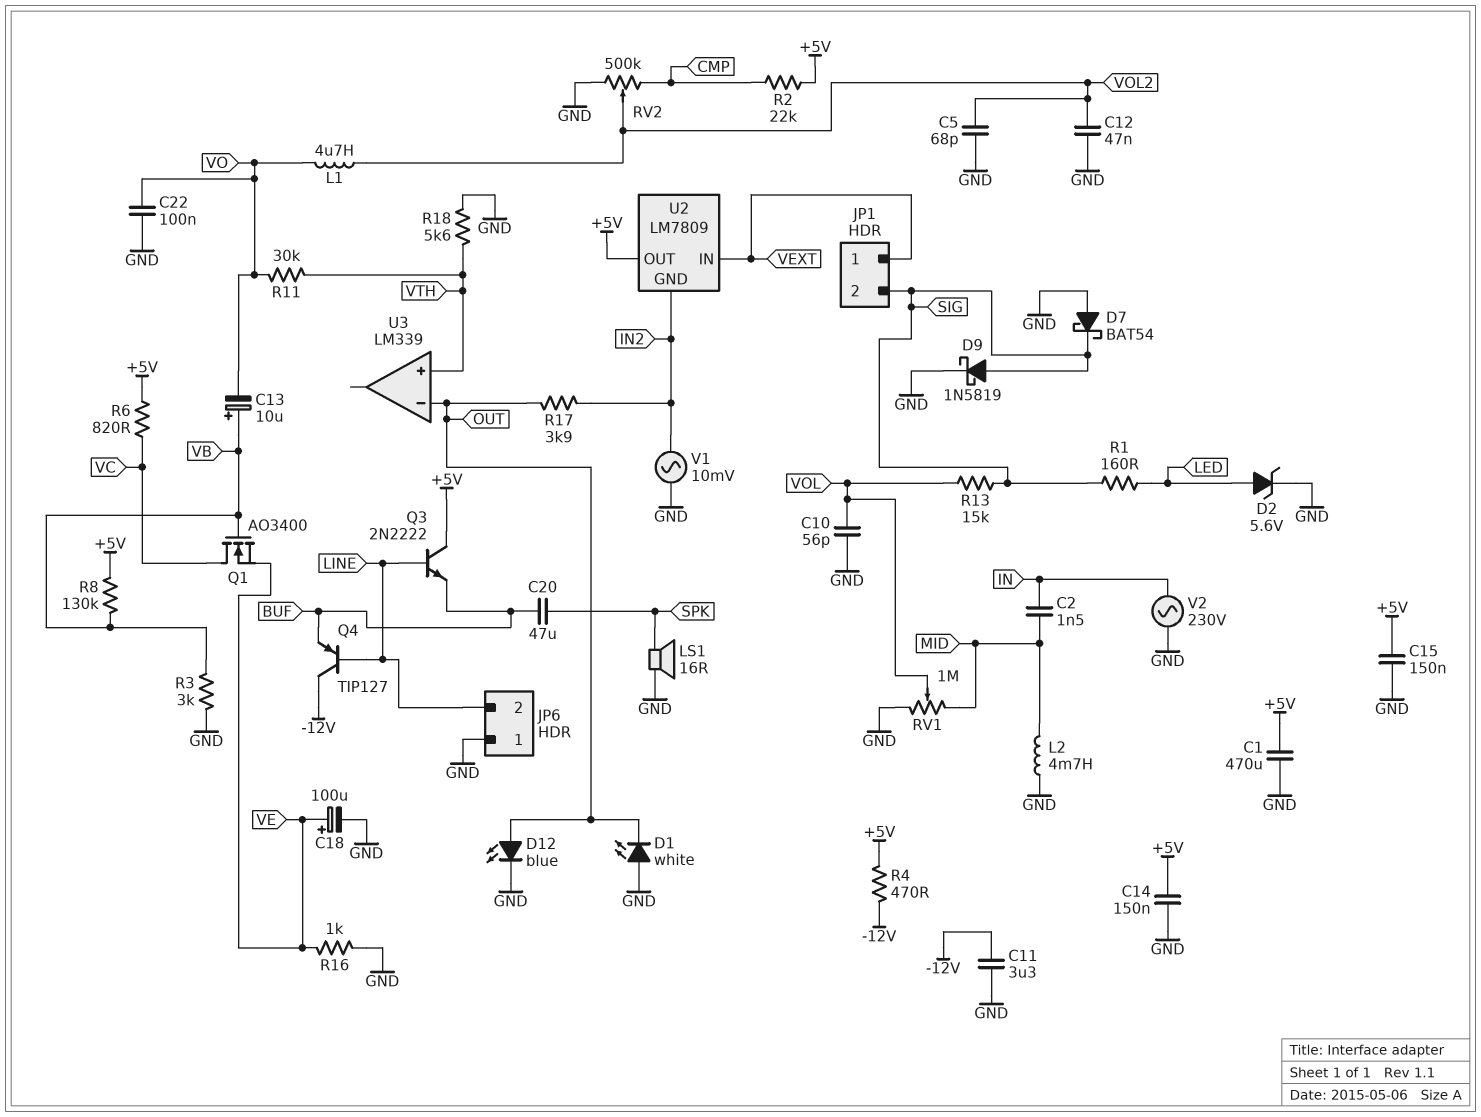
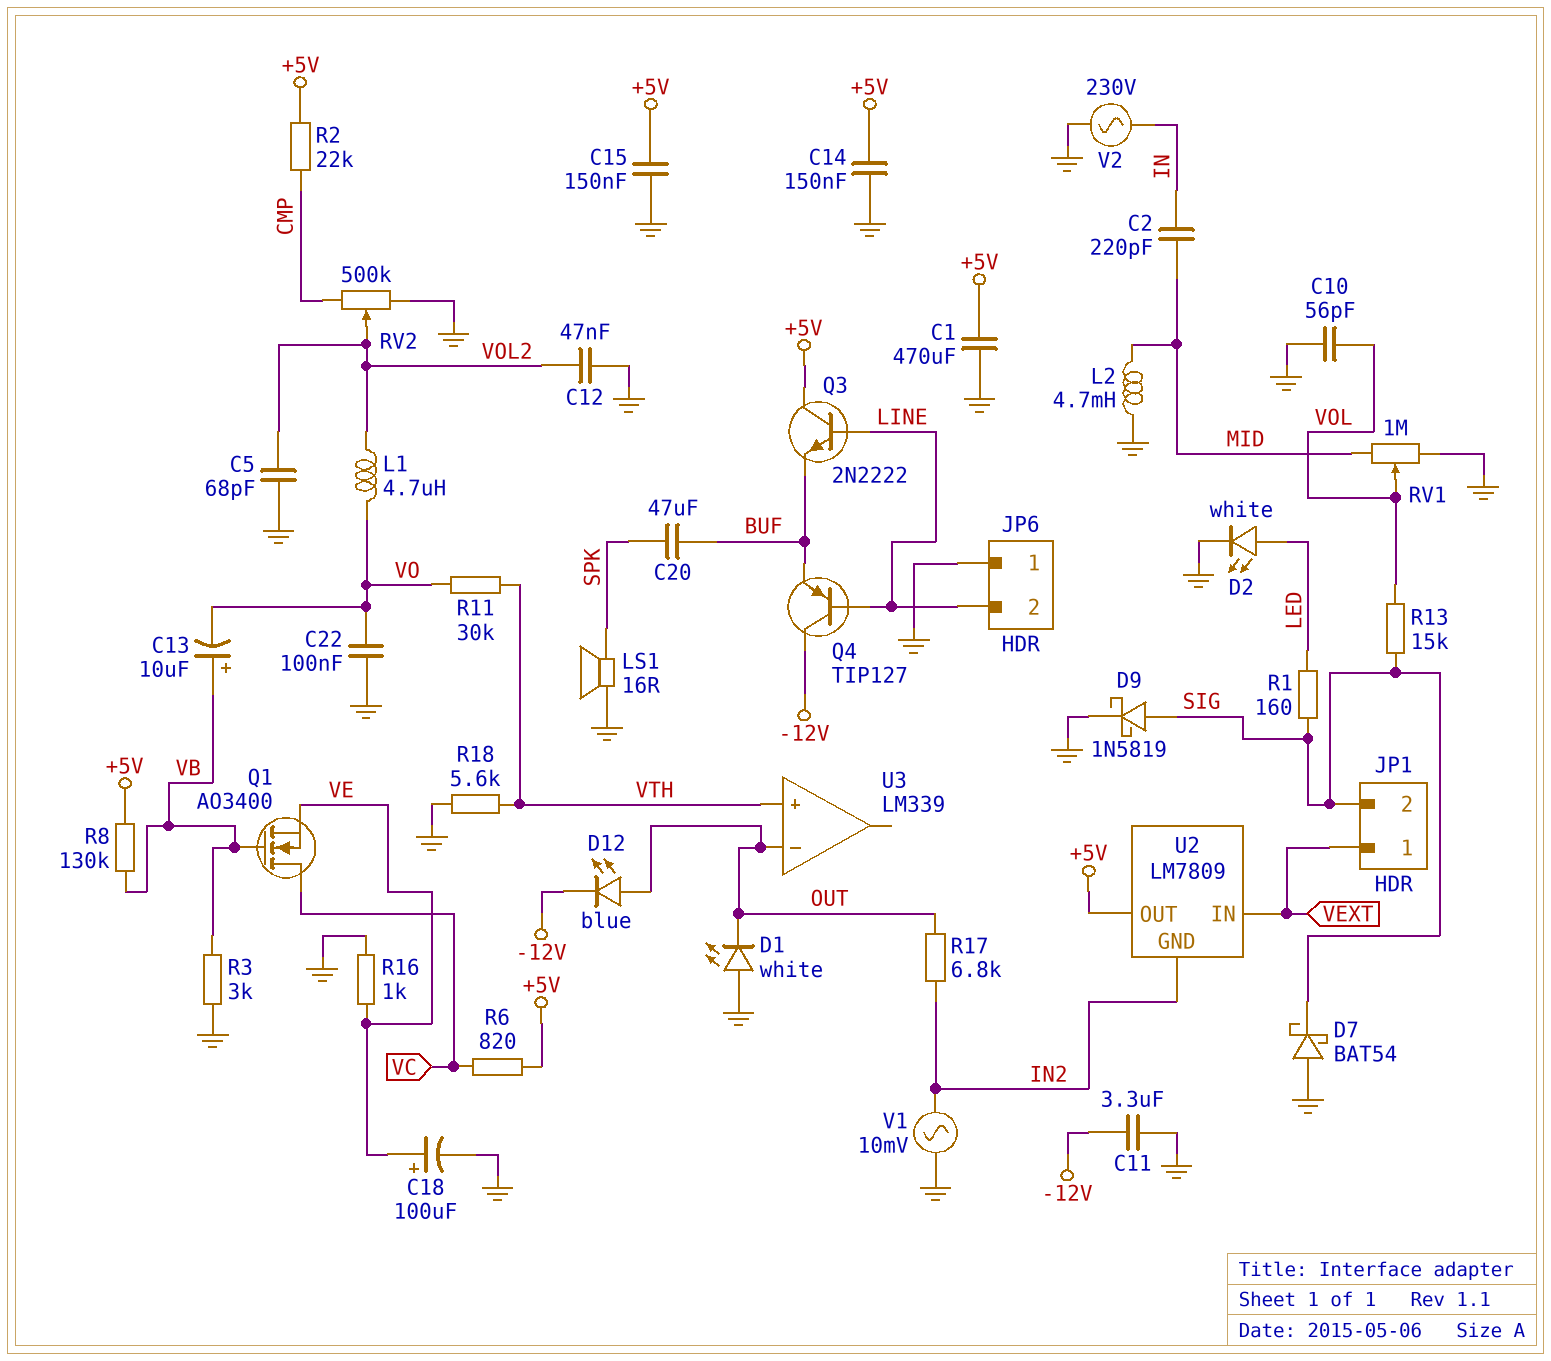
C2: 1.5nF (IN, MID) -> 220pF (IN, MID)
D2: zener 5.6V (A LED, K GND) -> LED white (A LED, K GND)
D12: LED blue (A OUT, K GND) -> LED blue (A OUT, K -12V)
R4: 470 (+5V, -12V) -> none
R17: 3.9k (IN2, OUT) -> 6.8k (IN2, OUT)

